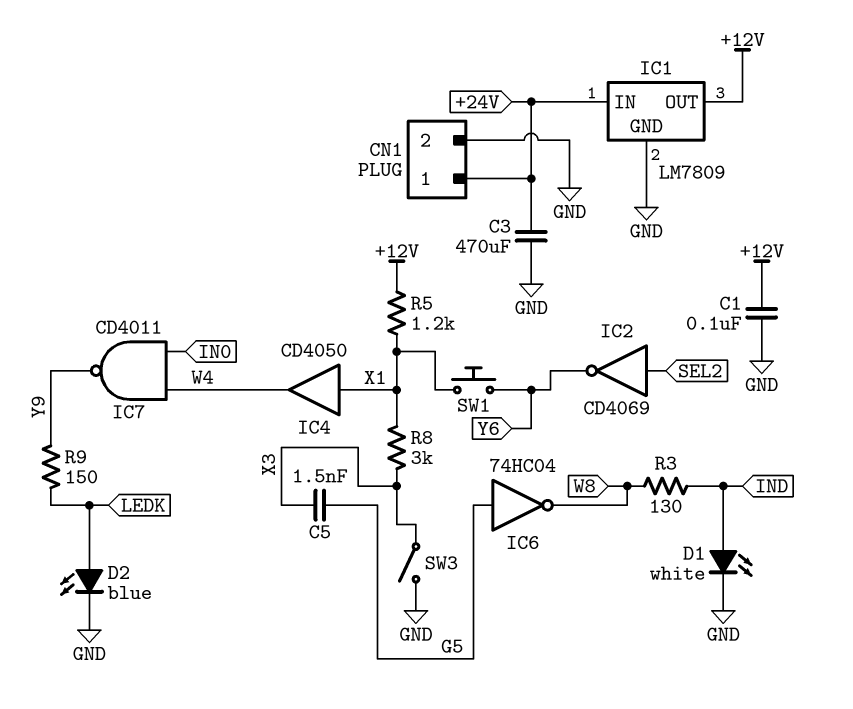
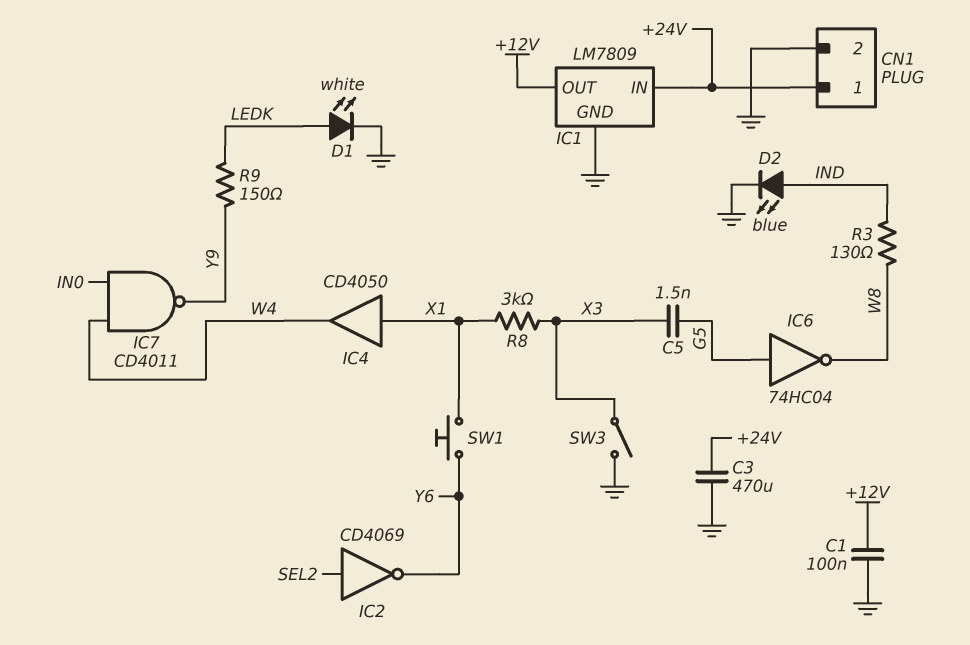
D1: LED white (A IND, K GND) -> LED white (A LEDK, K GND)
D2: LED blue (A LEDK, K GND) -> LED blue (A IND, K GND)
R5: 1.2k (+12V, X1) -> none

